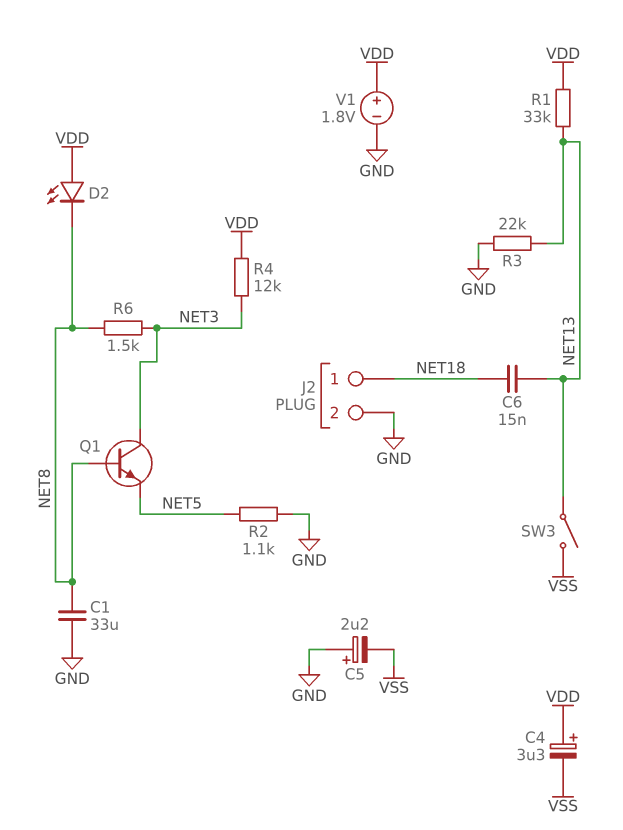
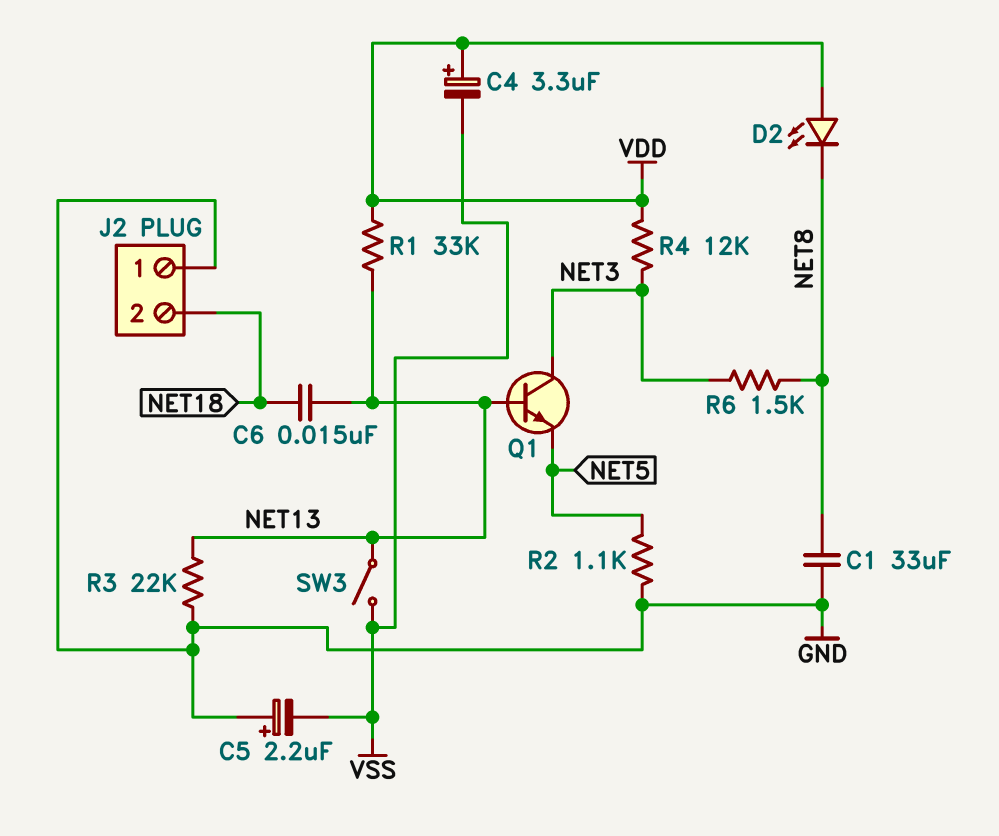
J2 pin 1: NET18 -> GND
J2 pin 2: GND -> NET18
Q1: NPN (B NET8, C NET3, E NET5) -> NPN (B NET13, C NET3, E NET5)
V1: 1.8V (plus VDD, minus GND) -> none

